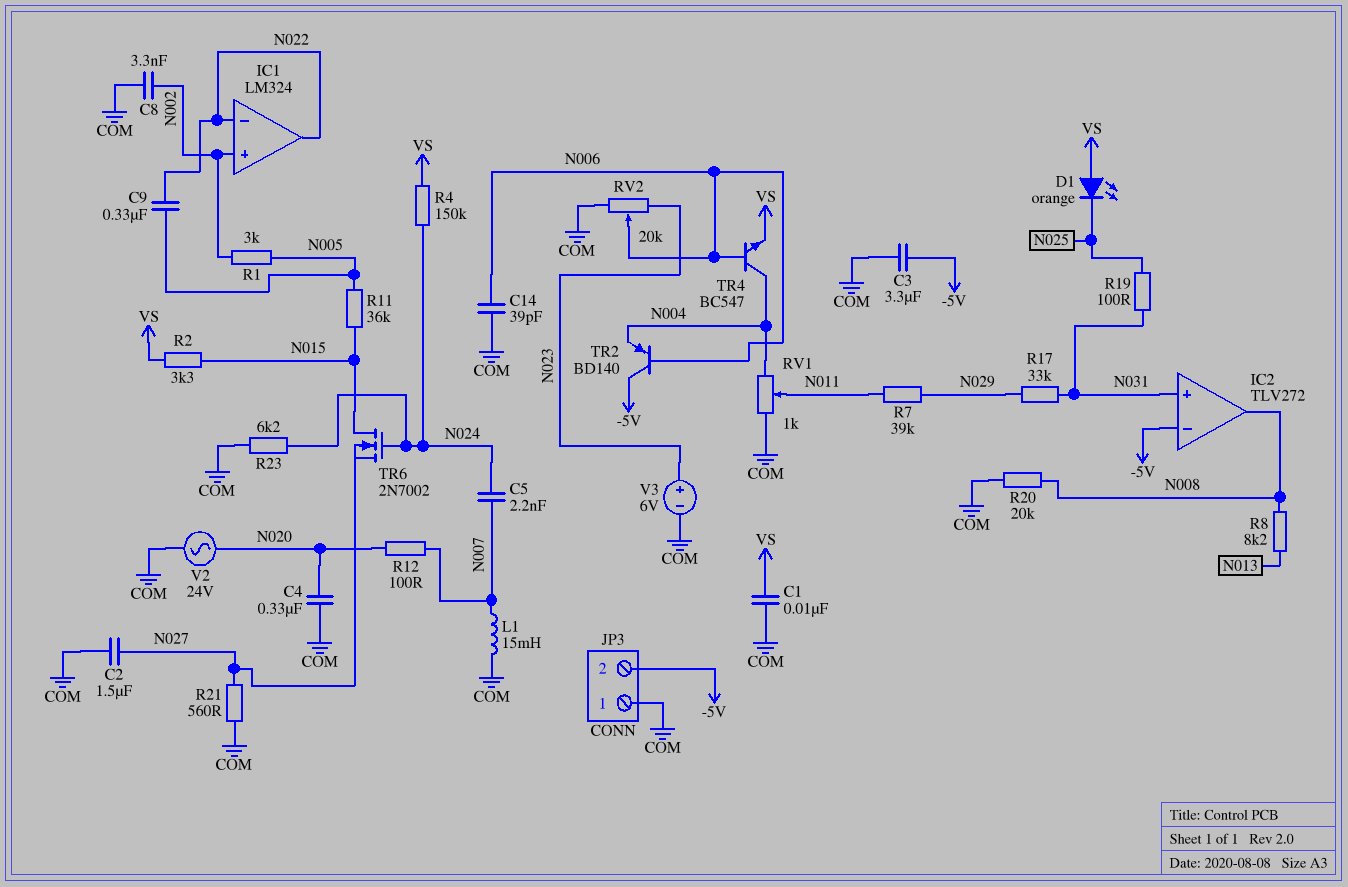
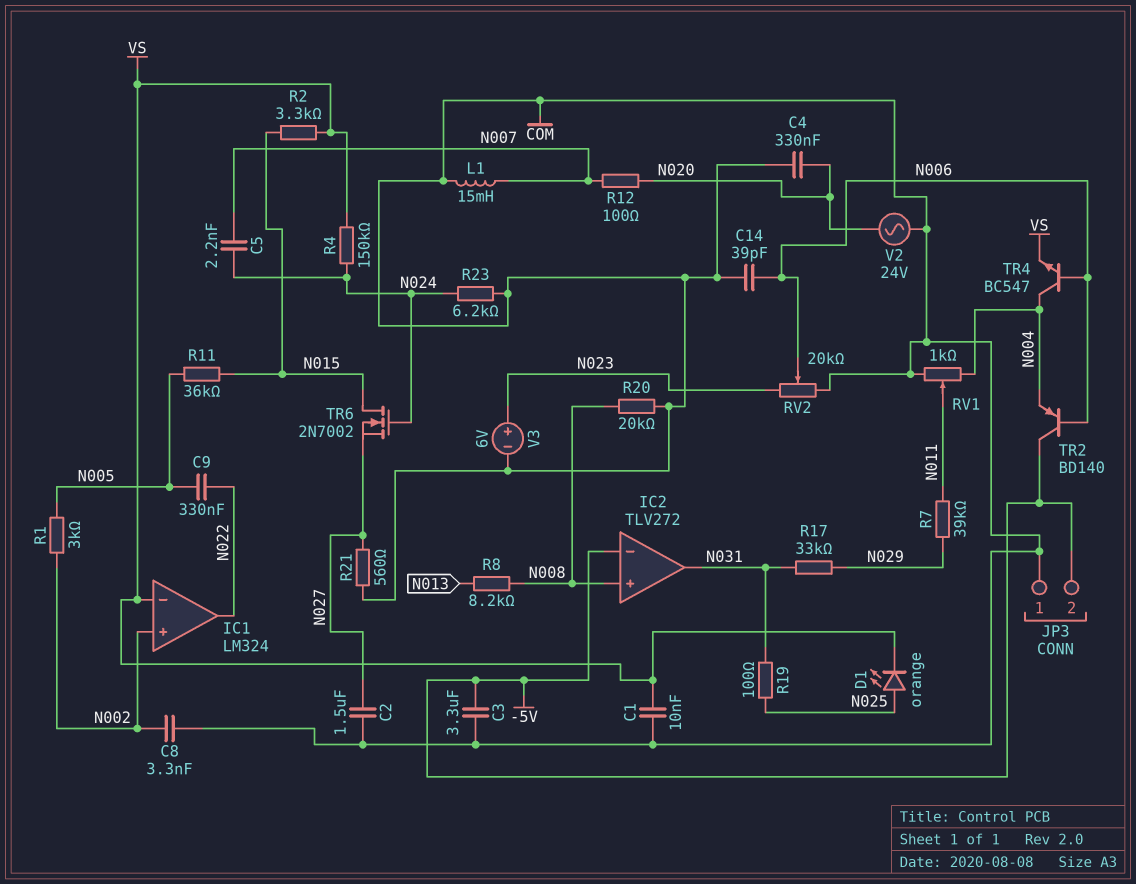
D1: LED orange (A VS, K N025) -> LED orange (A N025, K VS)
IC1 pin in-: N022 -> VS
IC2 pin in+: N031 -> N008
IC2 pin out: N008 -> N031

